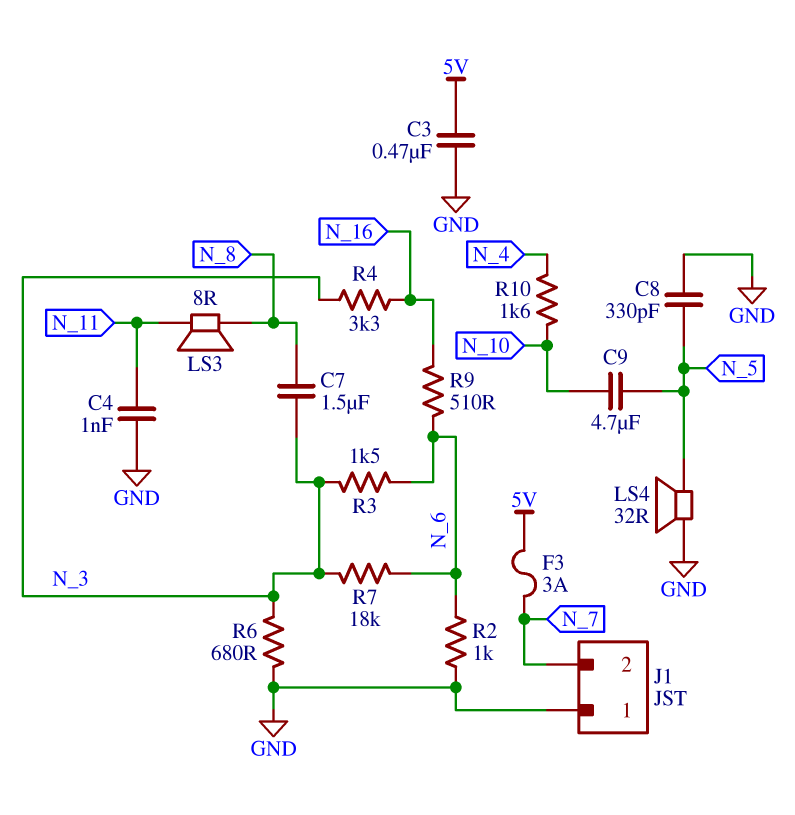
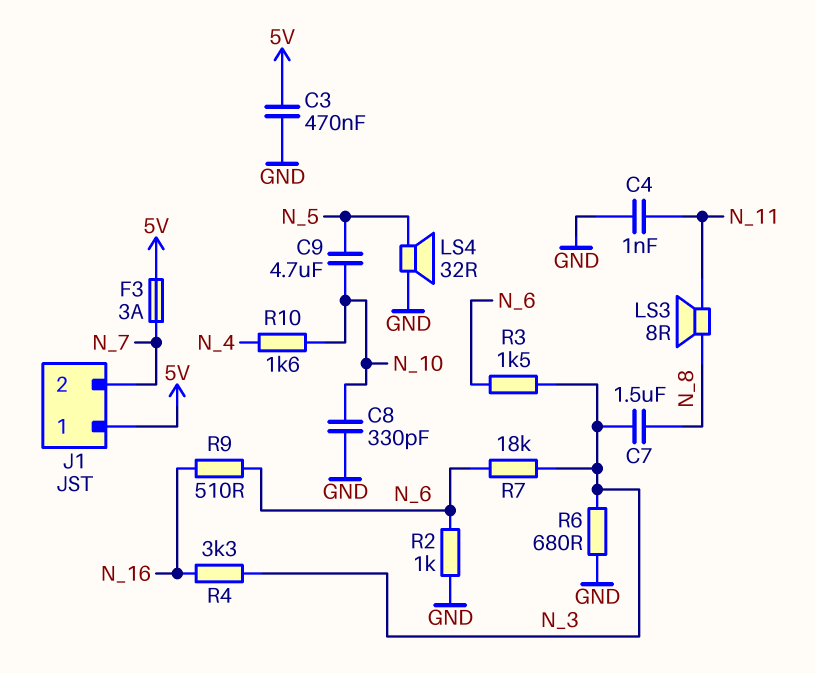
C8: 330pF (GND, N_5) -> 330pF (GND, N_10)
J1 pin 1: GND -> 5V

